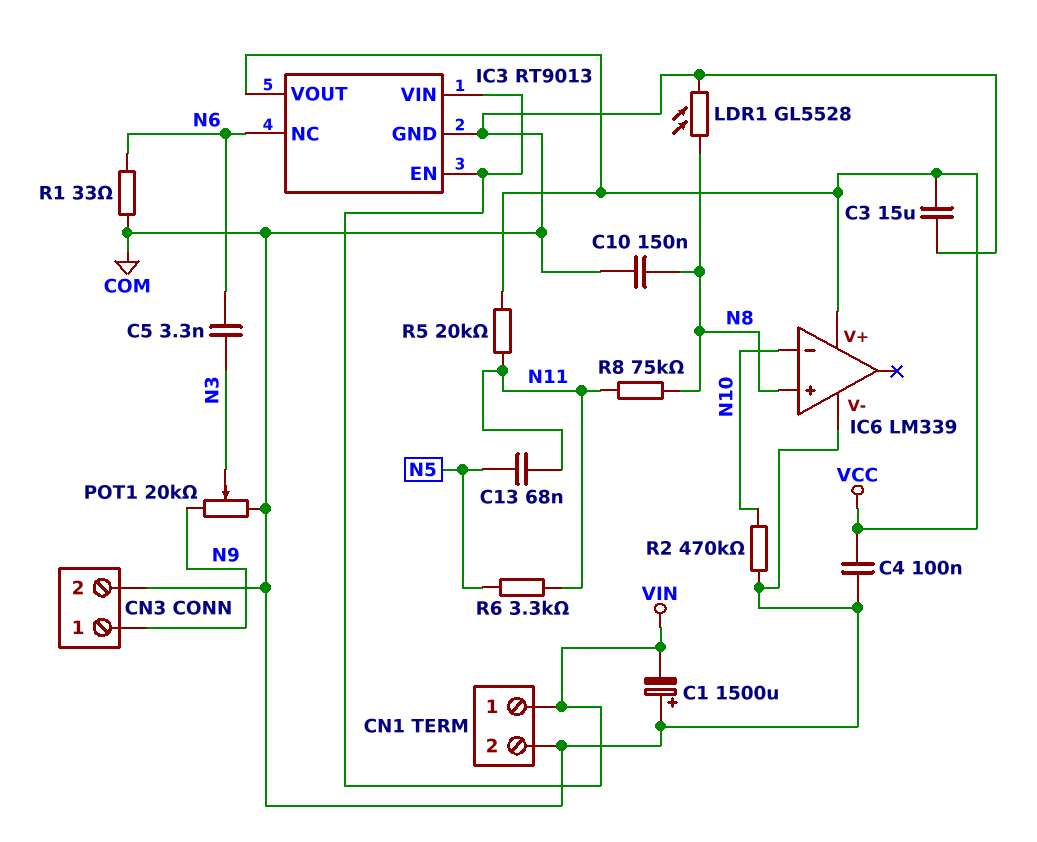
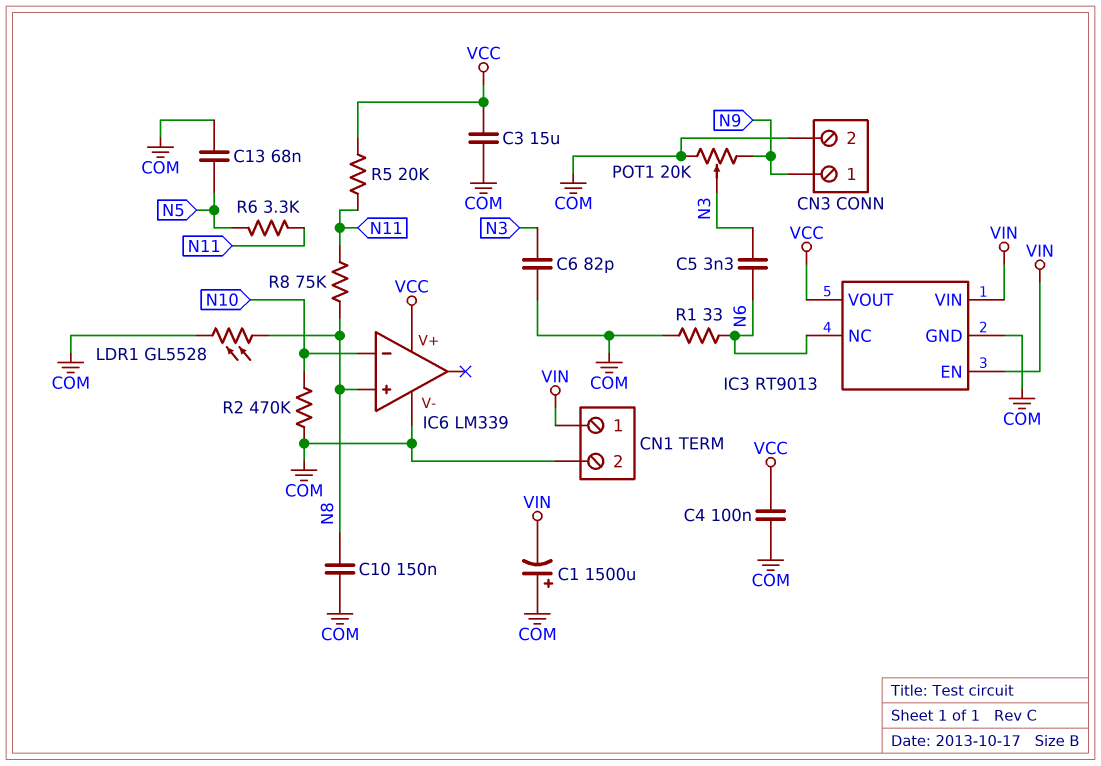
C6: none -> 82pF (COM, N3)
C13: 68nF (N5, N11) -> 68nF (COM, N5)

